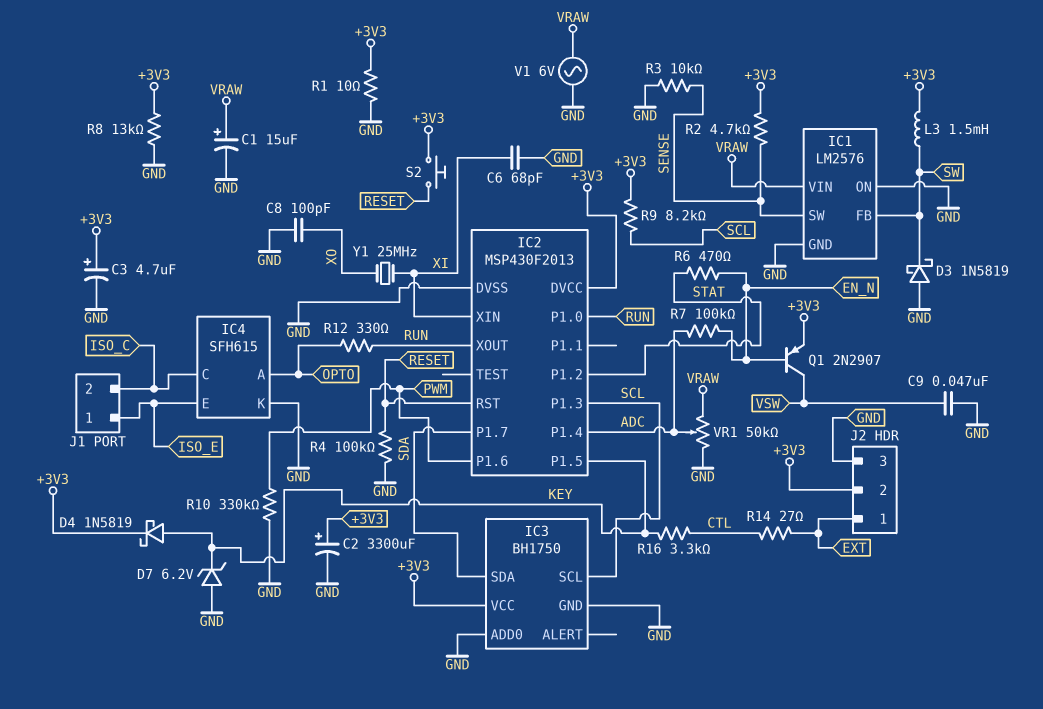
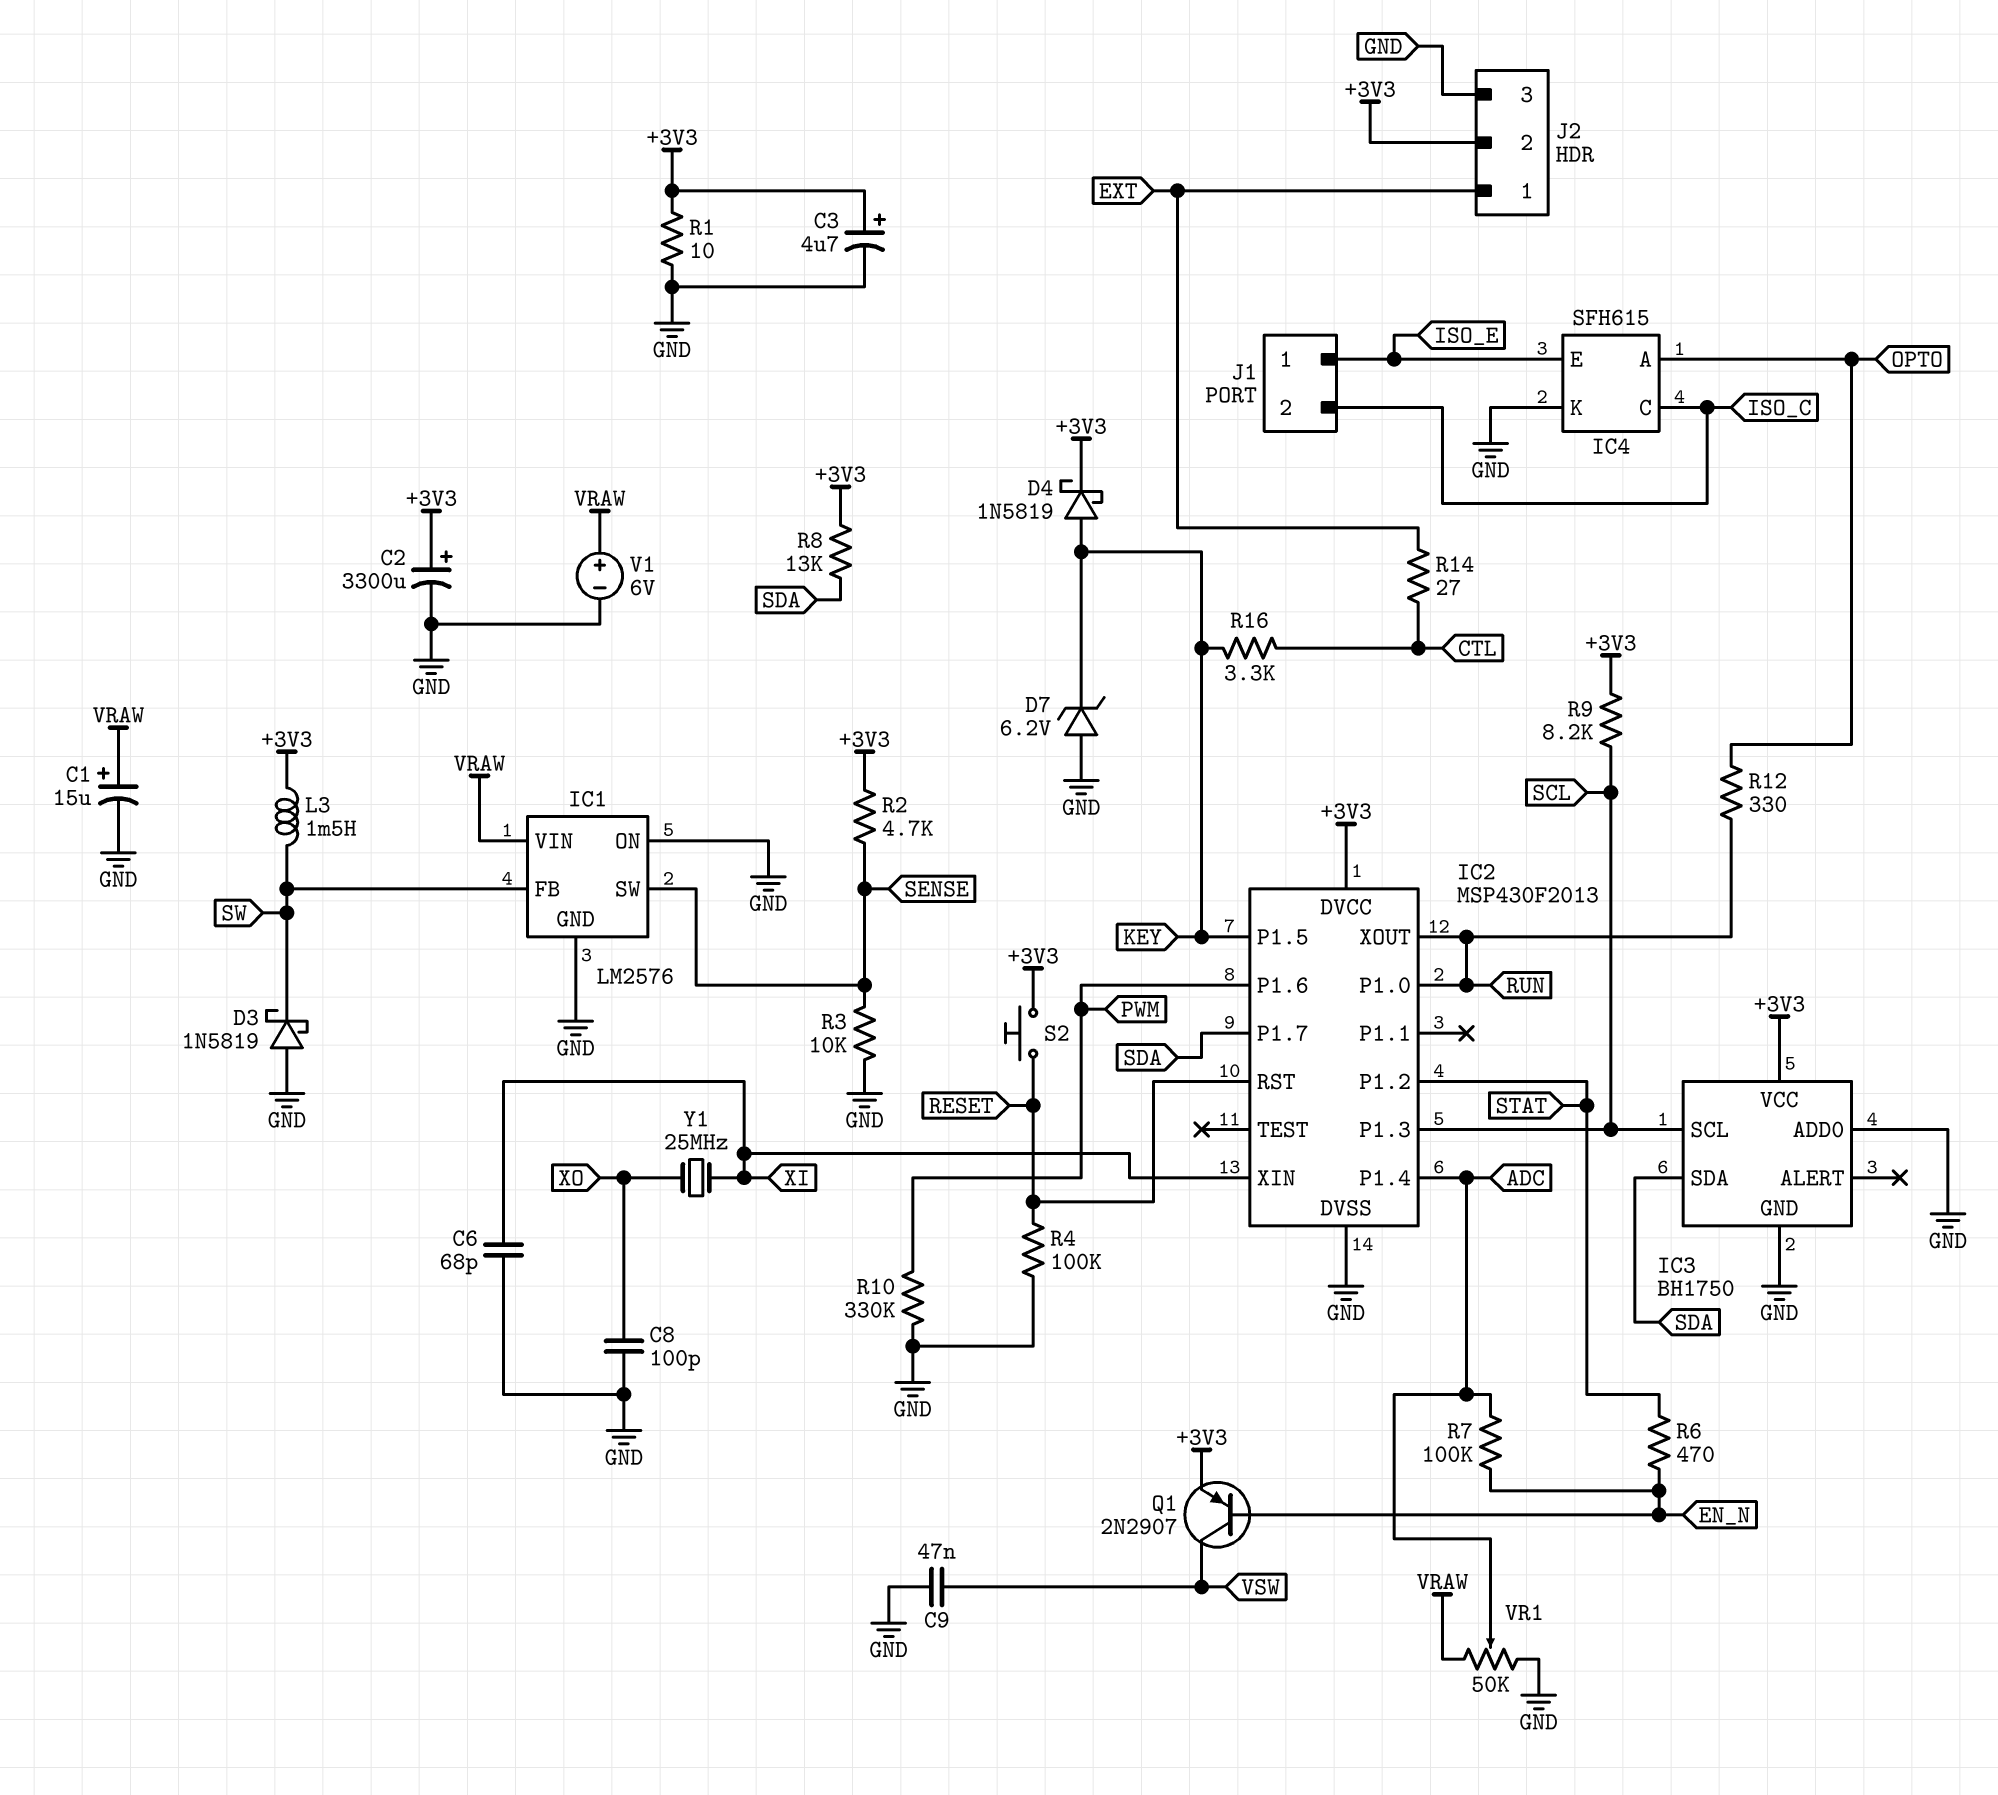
R8: 13k (+3V3, GND) -> 13k (+3V3, SDA)
V1: AC 6V (GND, VRAW) -> 6V (plus VRAW, minus GND)

